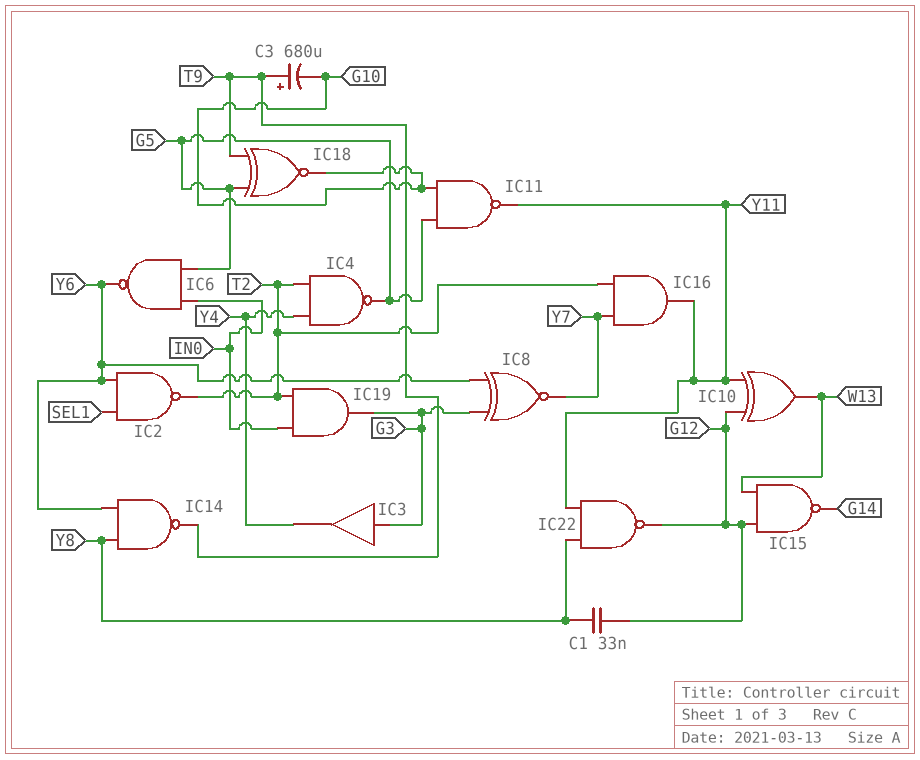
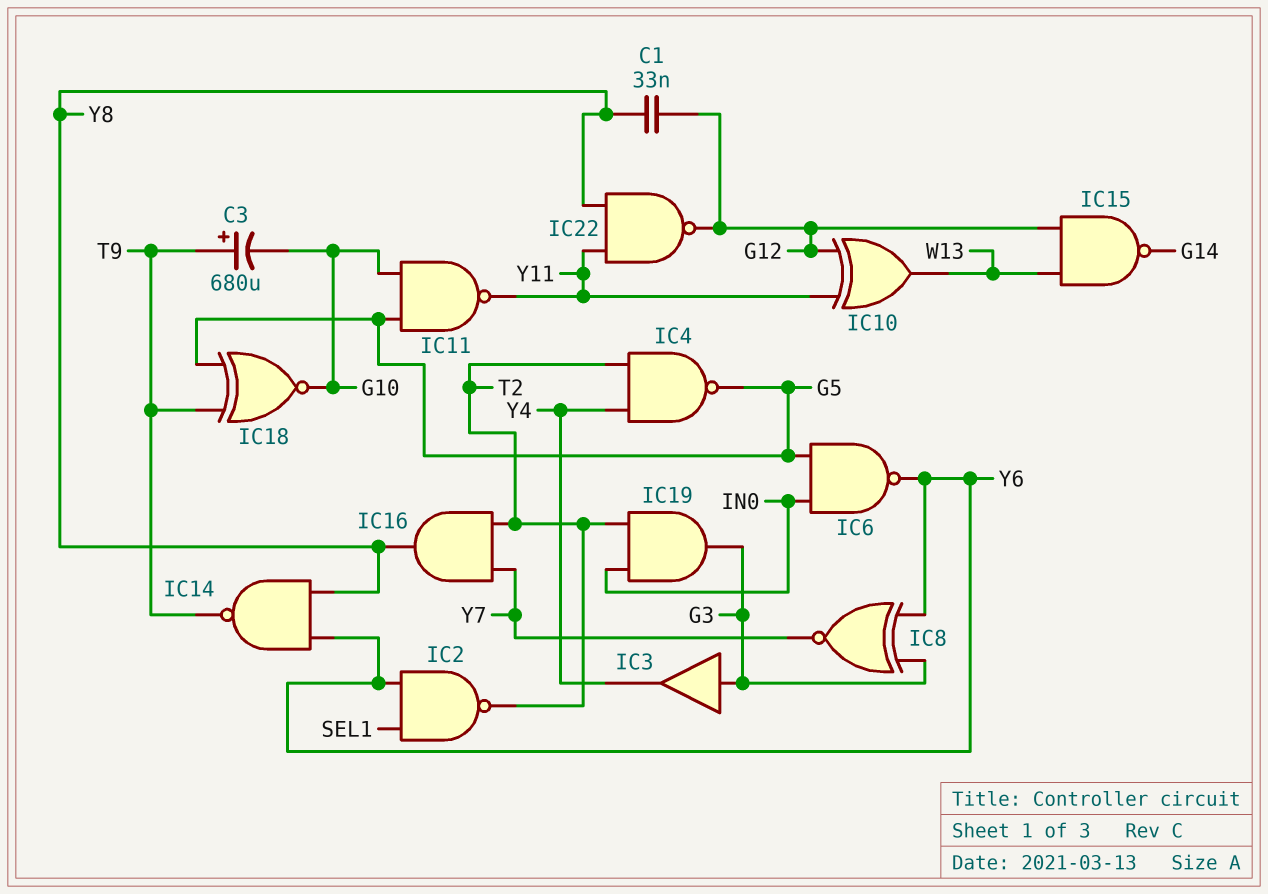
IC16: AND (in T2, in Y7, out Y11) -> AND (in T2, in Y7, out Y8)

